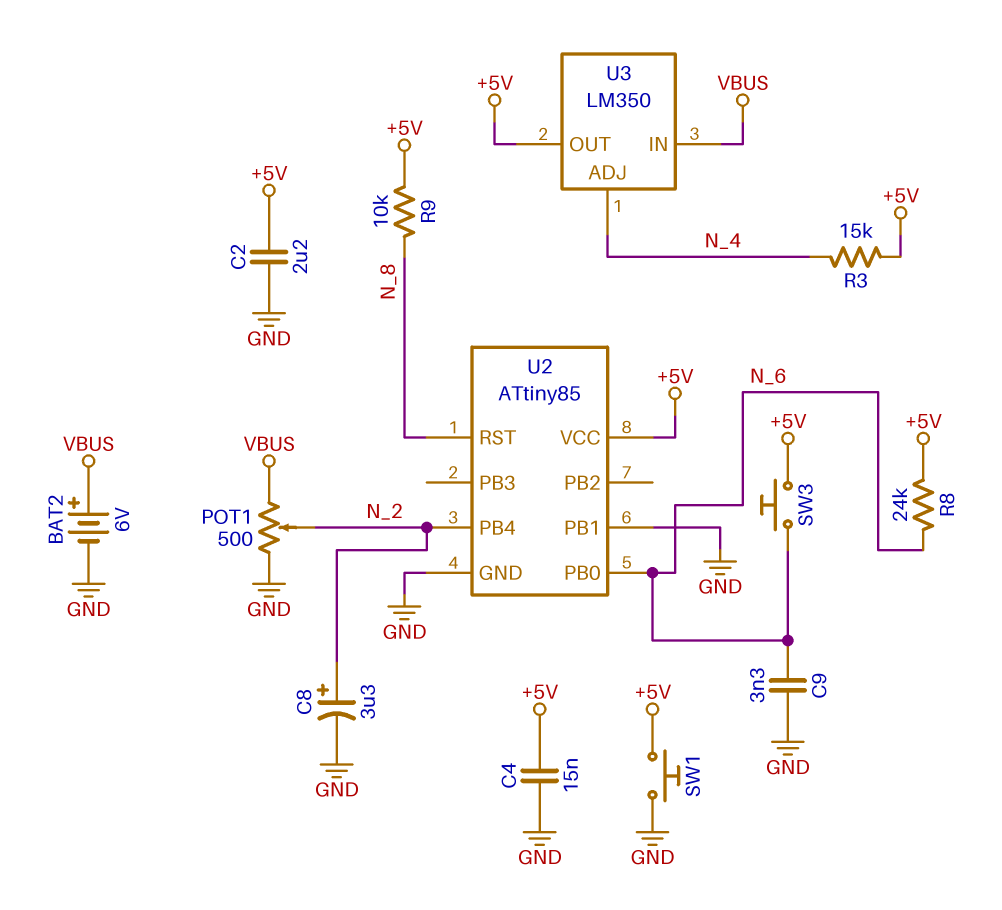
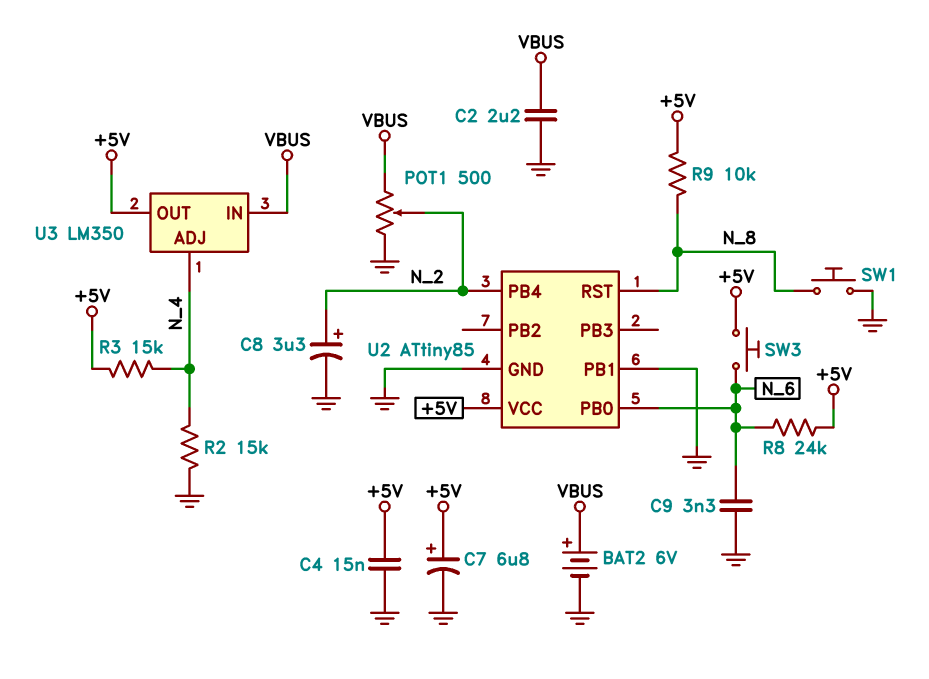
C2: 2.2uF (+5V, GND) -> 2.2uF (GND, VBUS)
C7: none -> 6.8uF (plus +5V, minus GND)
R2: none -> 15k (GND, N_4)
SW1: button (+5V, GND) -> button (GND, N_8)

